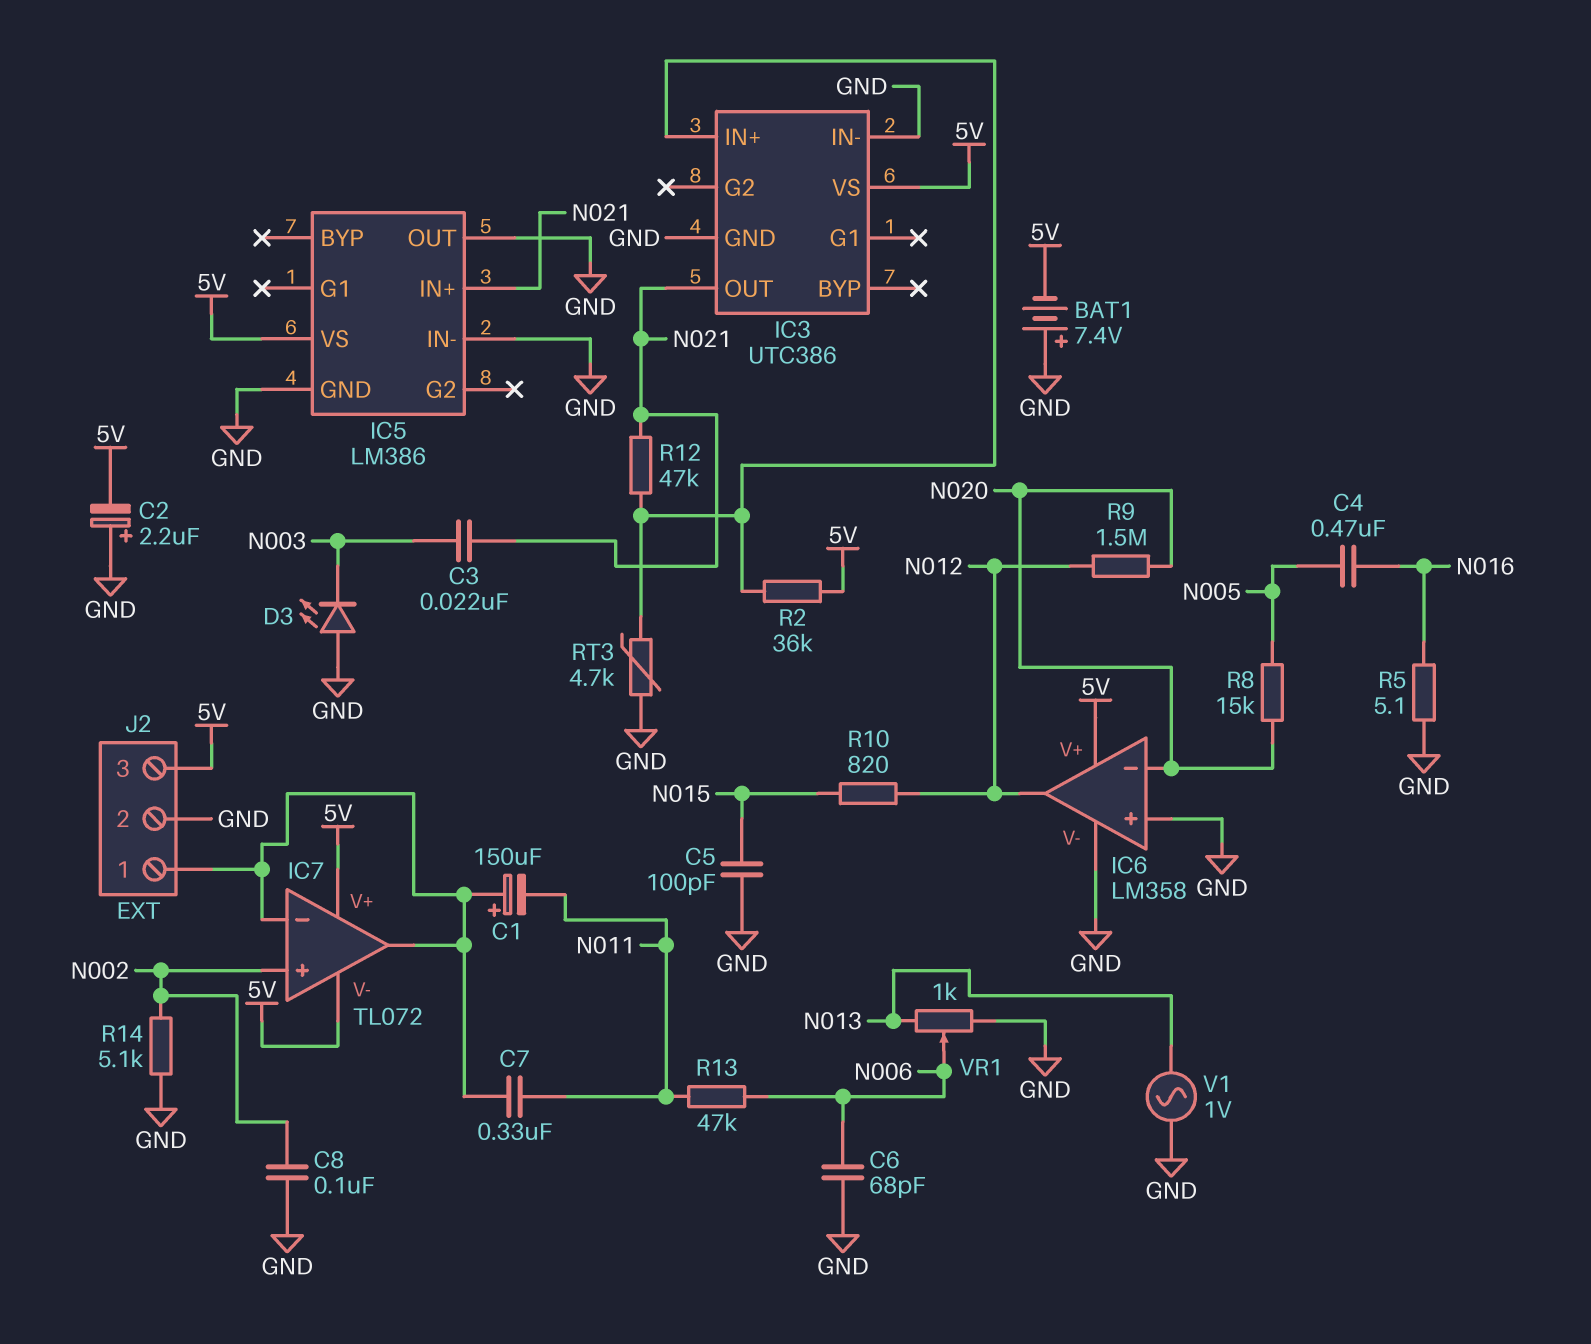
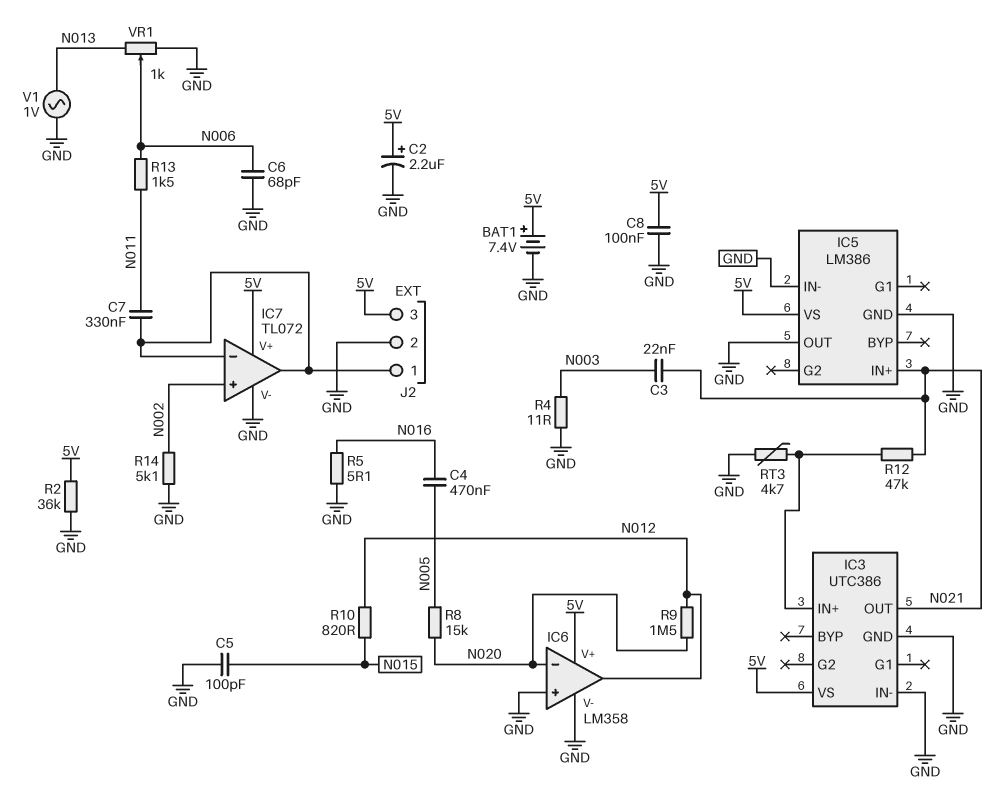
BAT1: 7.4V (plus GND, minus 5V) -> 7.4V (plus 5V, minus GND)
C1: 150uF (plus IC7/in-, minus N011) -> none
C2: 2.2uF (plus GND, minus 5V) -> 2.2uF (plus 5V, minus GND)
C8: 100nF (GND, N002) -> 100nF (5V, GND)
D3: LED (A GND, K N003) -> none
IC7 pin V-: 5V -> GND
R2: 36k (5V, IC3/IN+) -> 36k (5V, GND)
R4: none -> 11 (GND, N003)
R13: 47k (N006, N011) -> 1.5k (N006, N011)

